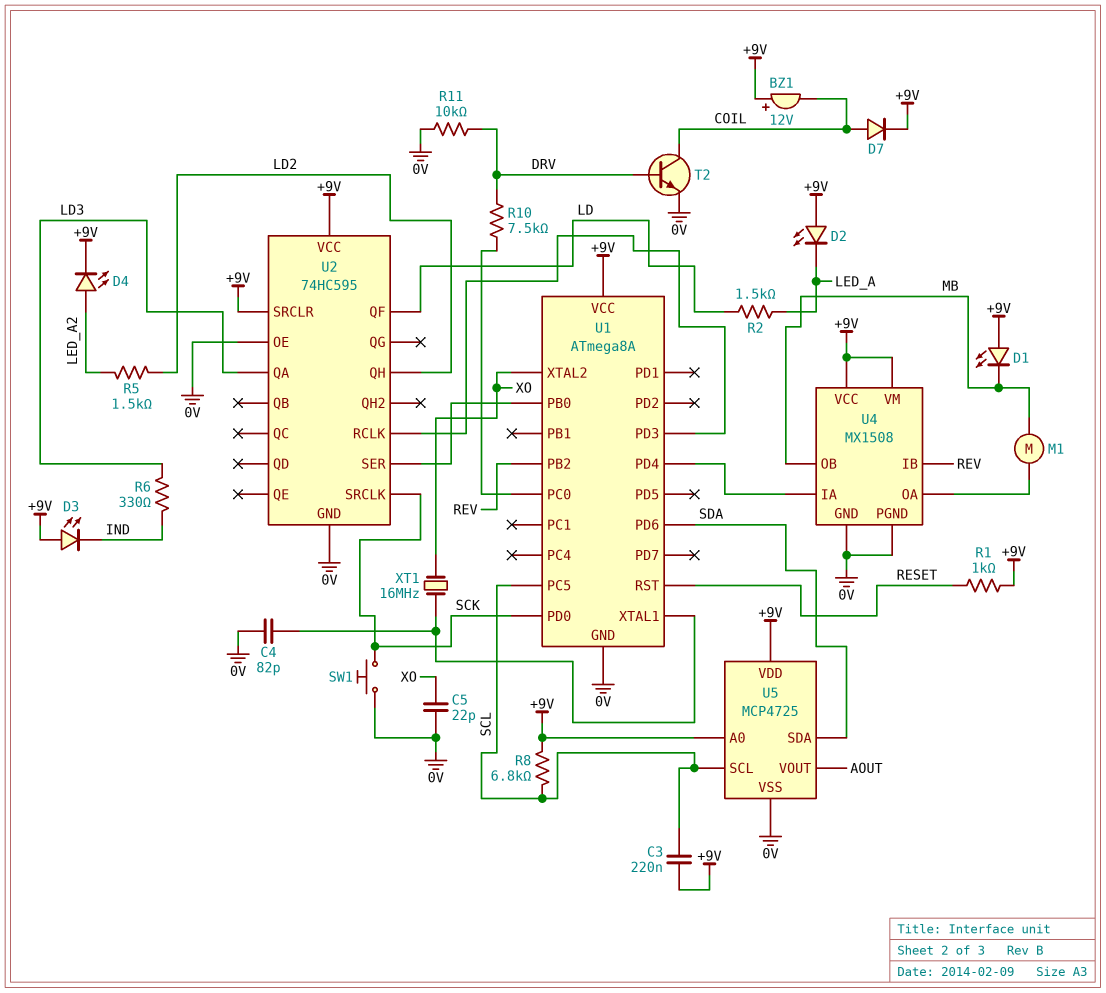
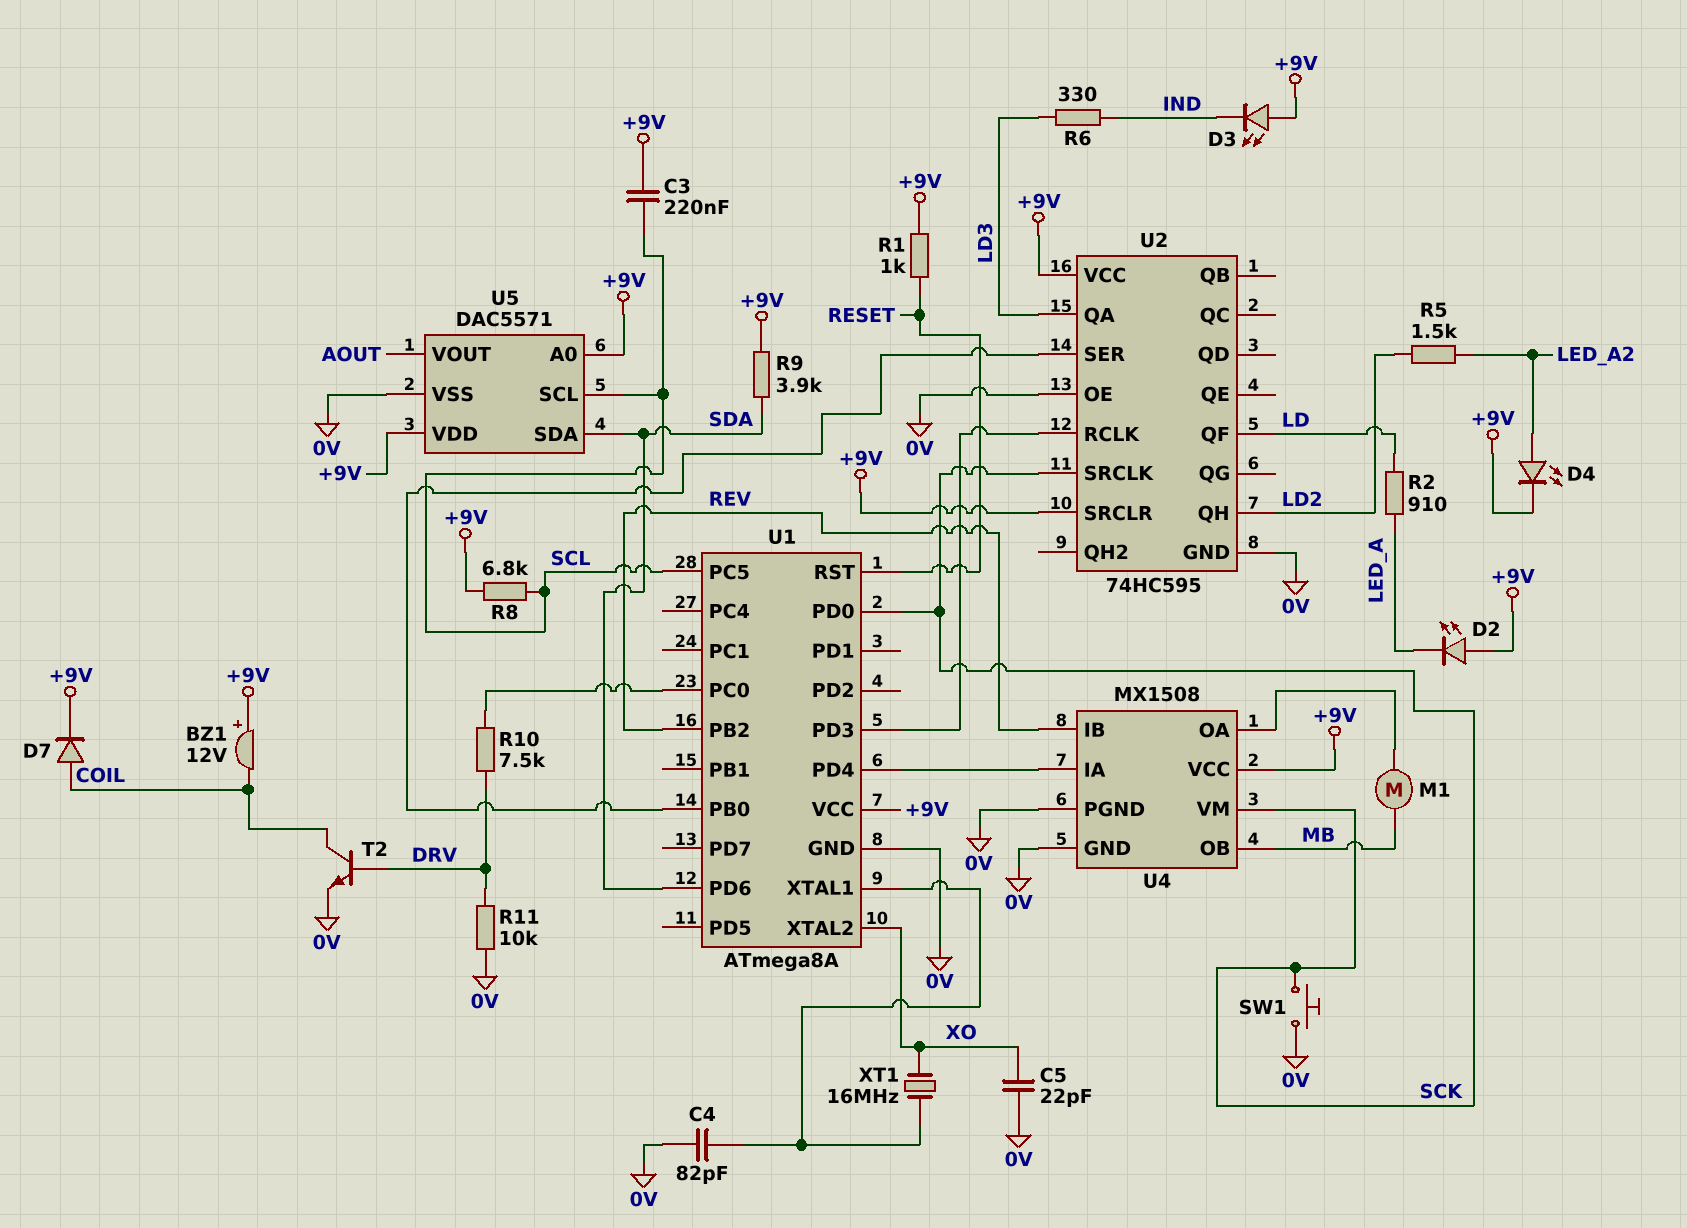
D1: LED (A +9V, K MB) -> none
R2: 1.5k (LD, LED_A) -> 910 (LD, LED_A)
R9: none -> 3.9k (+9V, SDA)
U4 pin VM: +9V -> SCK
U5: MCP4725 -> DAC5571

